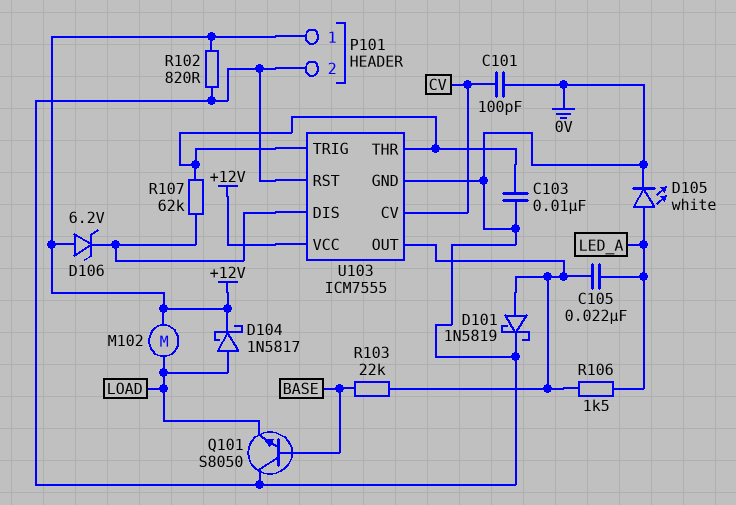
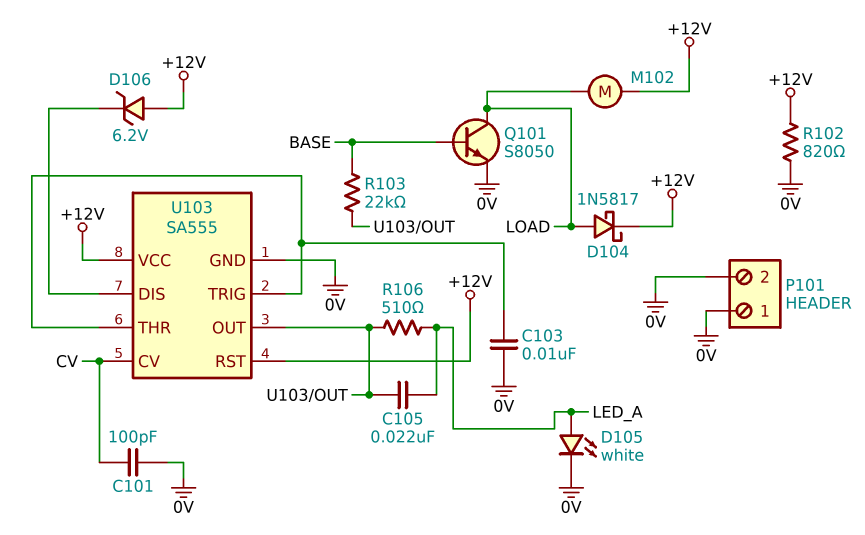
D101: schottky 1N5819 (A U103/OUT, K 0V) -> none
P101 pin 1: +12V -> 0V
Q101: NPN S8050 (B BASE, C 0V, E LOAD) -> NPN S8050 (B BASE, C LOAD, E 0V)
R106: 1.5k (LED_A, U103/OUT) -> 510 (LED_A, U103/OUT)
R107: 62k (U103/DIS, U103/THR) -> none
U103: ICM7555 -> SA555
U103 pin RST: 0V -> +12V

